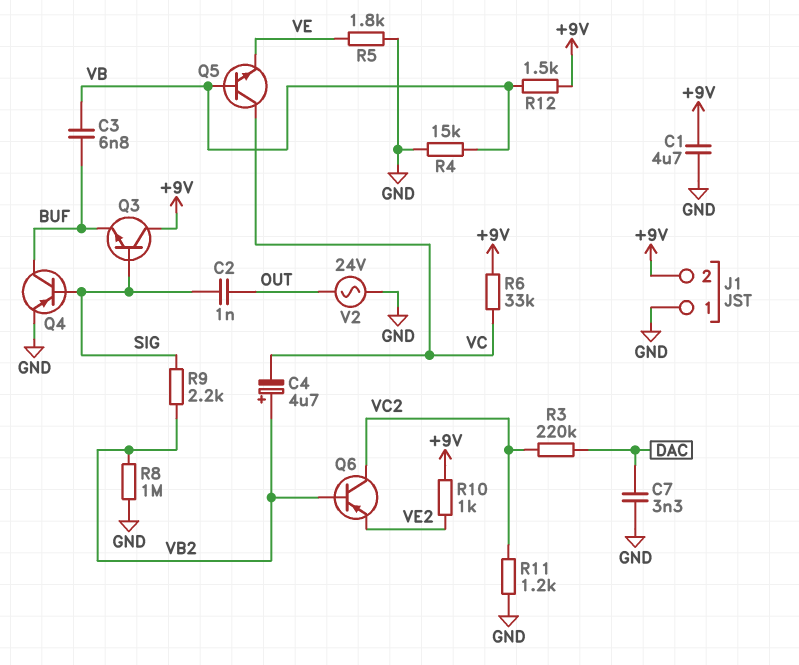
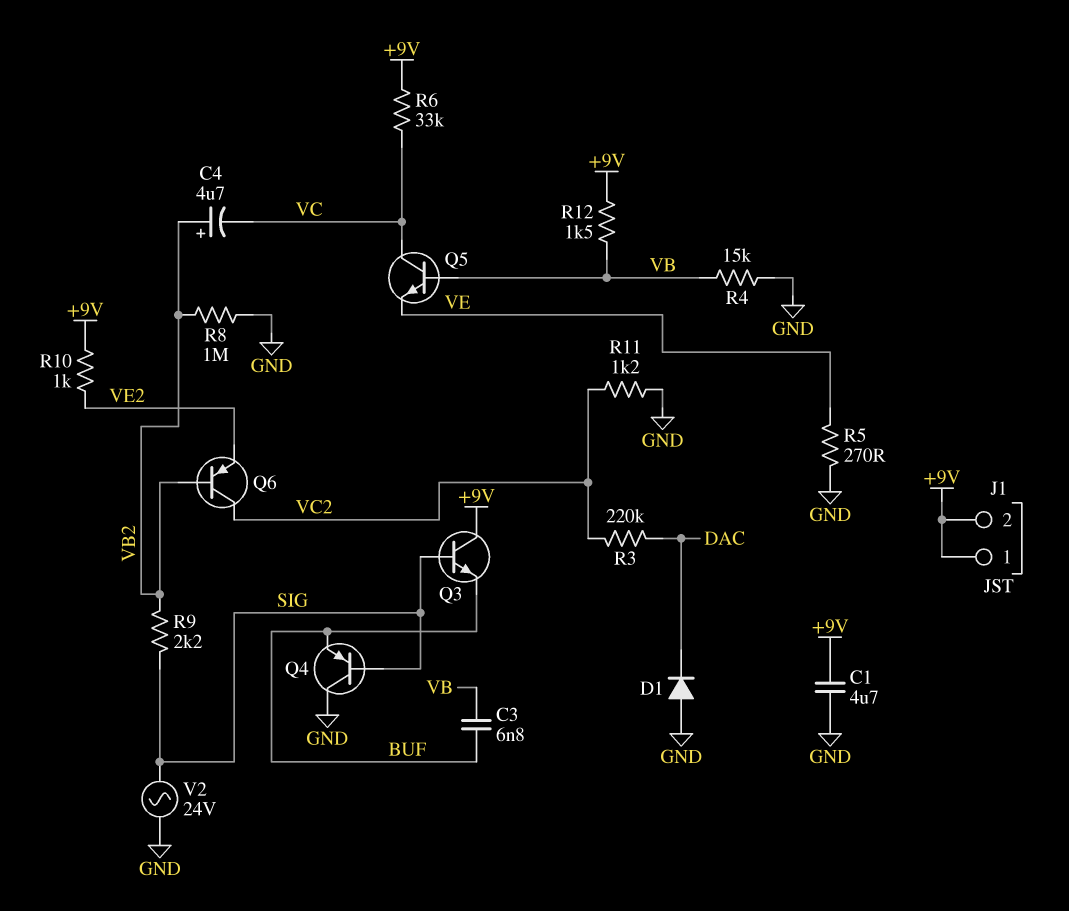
C2: 1nF (OUT, SIG) -> none
C7: 3.3nF (DAC, GND) -> none
D1: none -> diode (A GND, K DAC)
J1 pin 1: GND -> +9V
Q4: PNP (B SIG, C BUF, E GND) -> PNP (B SIG, C GND, E BUF)
R5: 1.8k (GND, VE) -> 270 (GND, VE)
V2: AC 24V (GND, OUT) -> AC 24V (GND, SIG)

